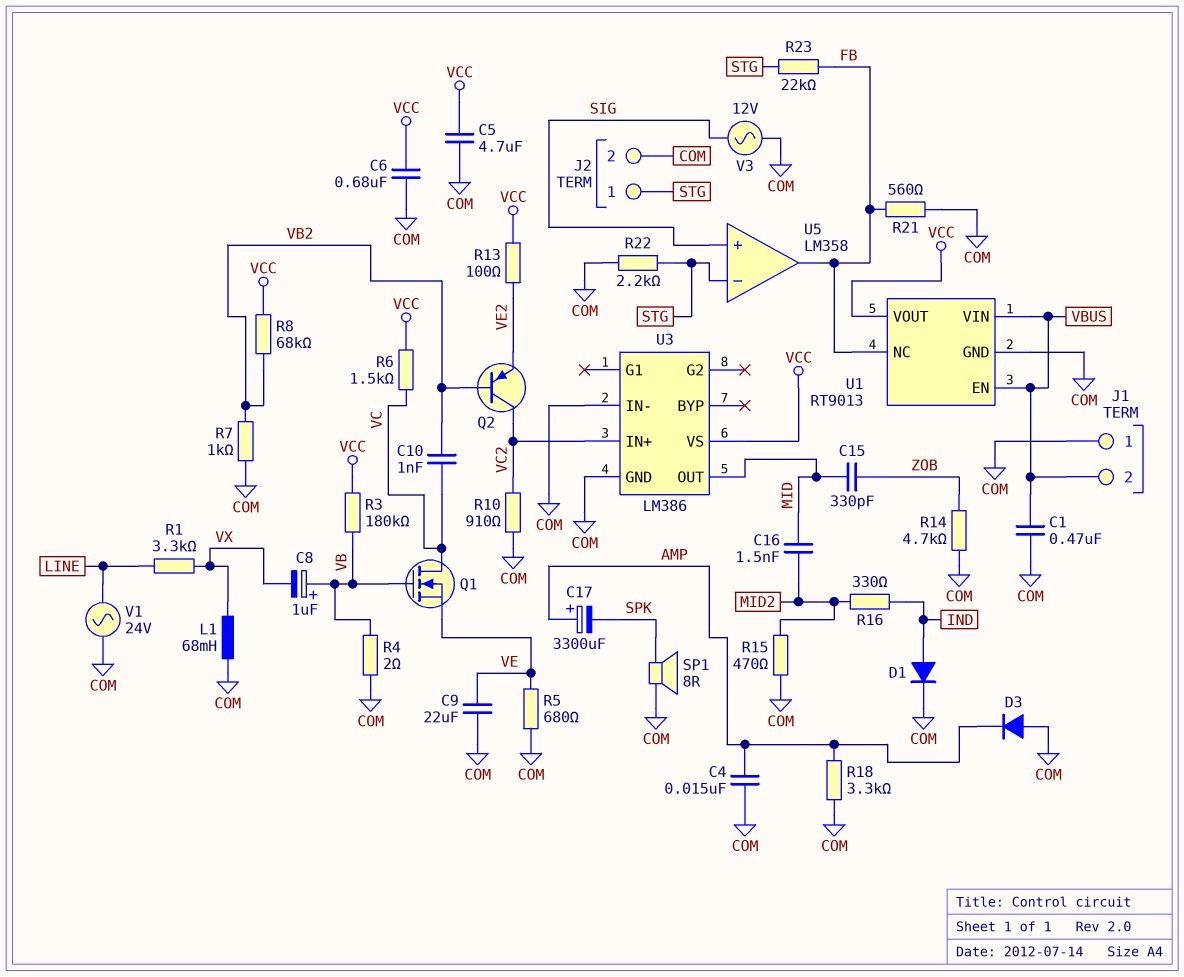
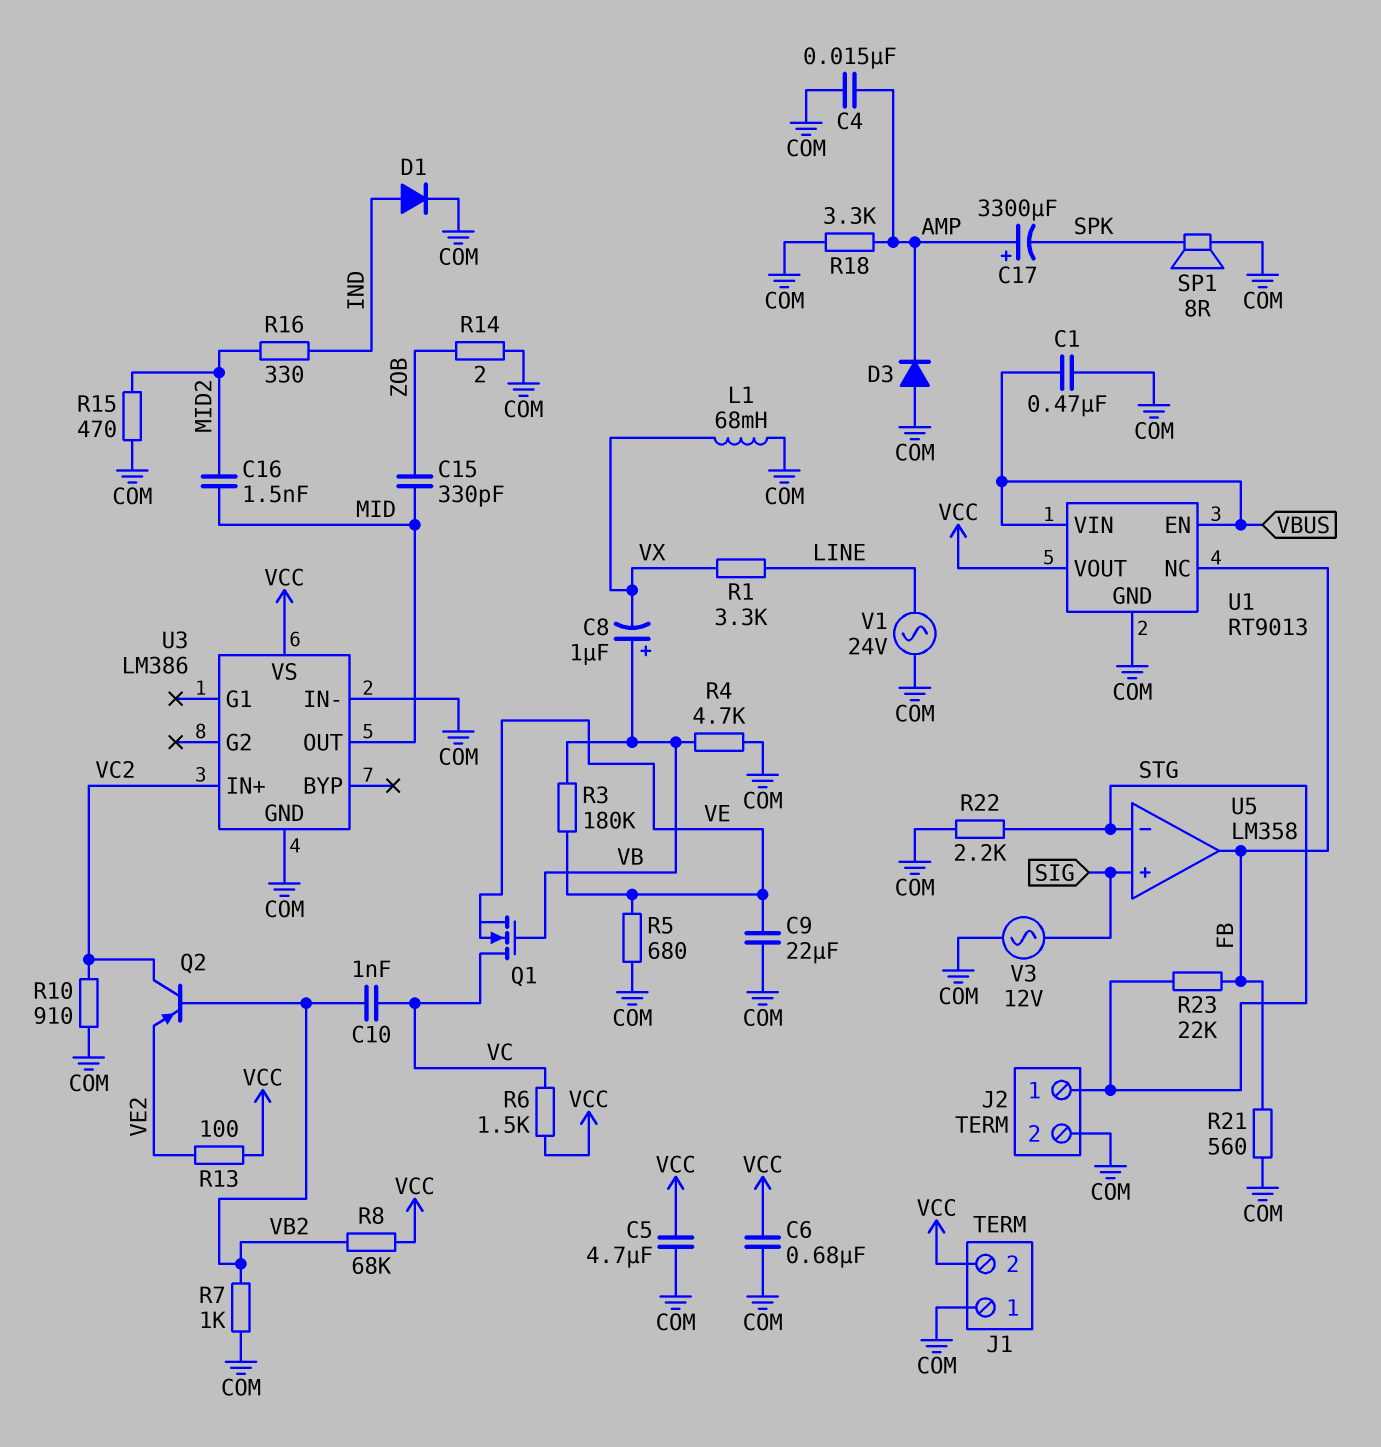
J1 pin 2: VBUS -> VCC
R3: 180k (VB, VCC) -> 180k (VB, VE)
R4: 2 (COM, VB) -> 4.7k (COM, VB)
R14: 4.7k (COM, ZOB) -> 2 (COM, ZOB)

